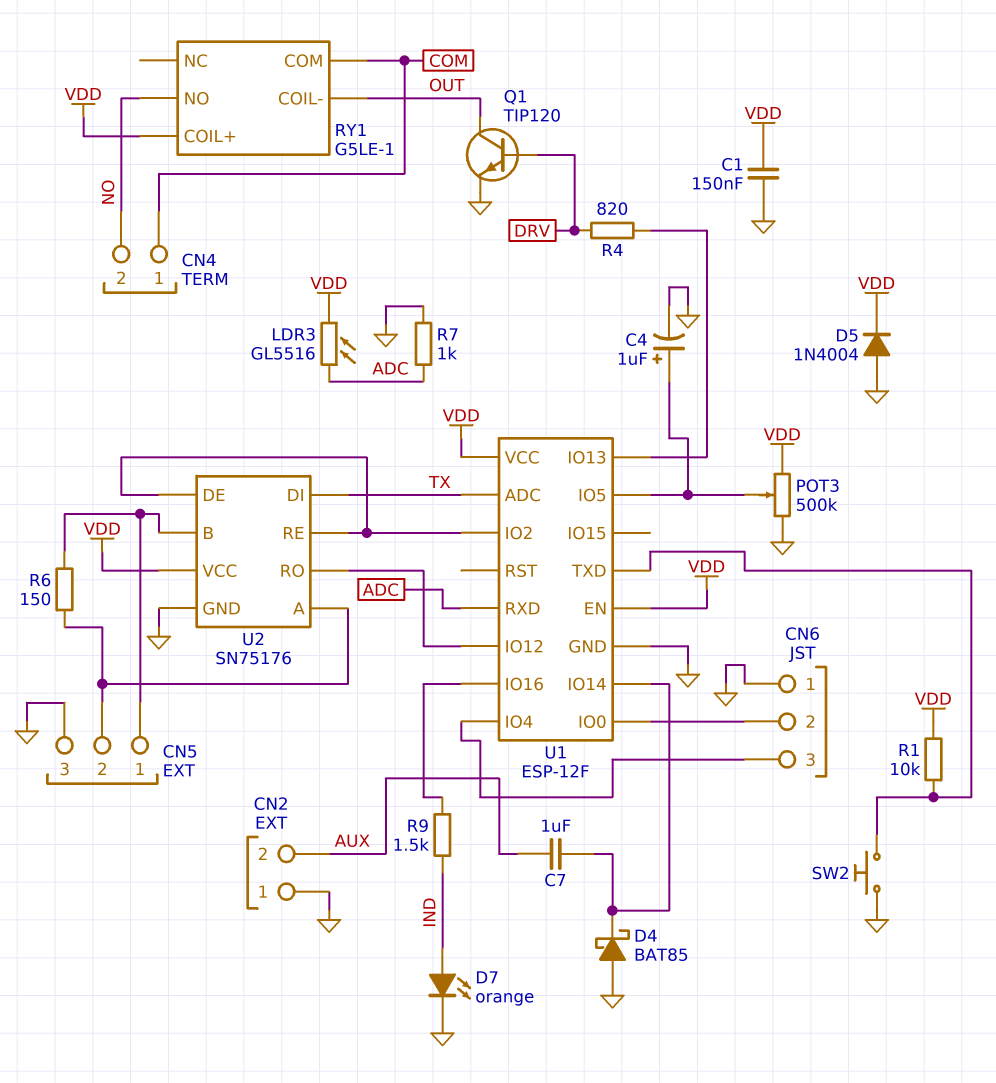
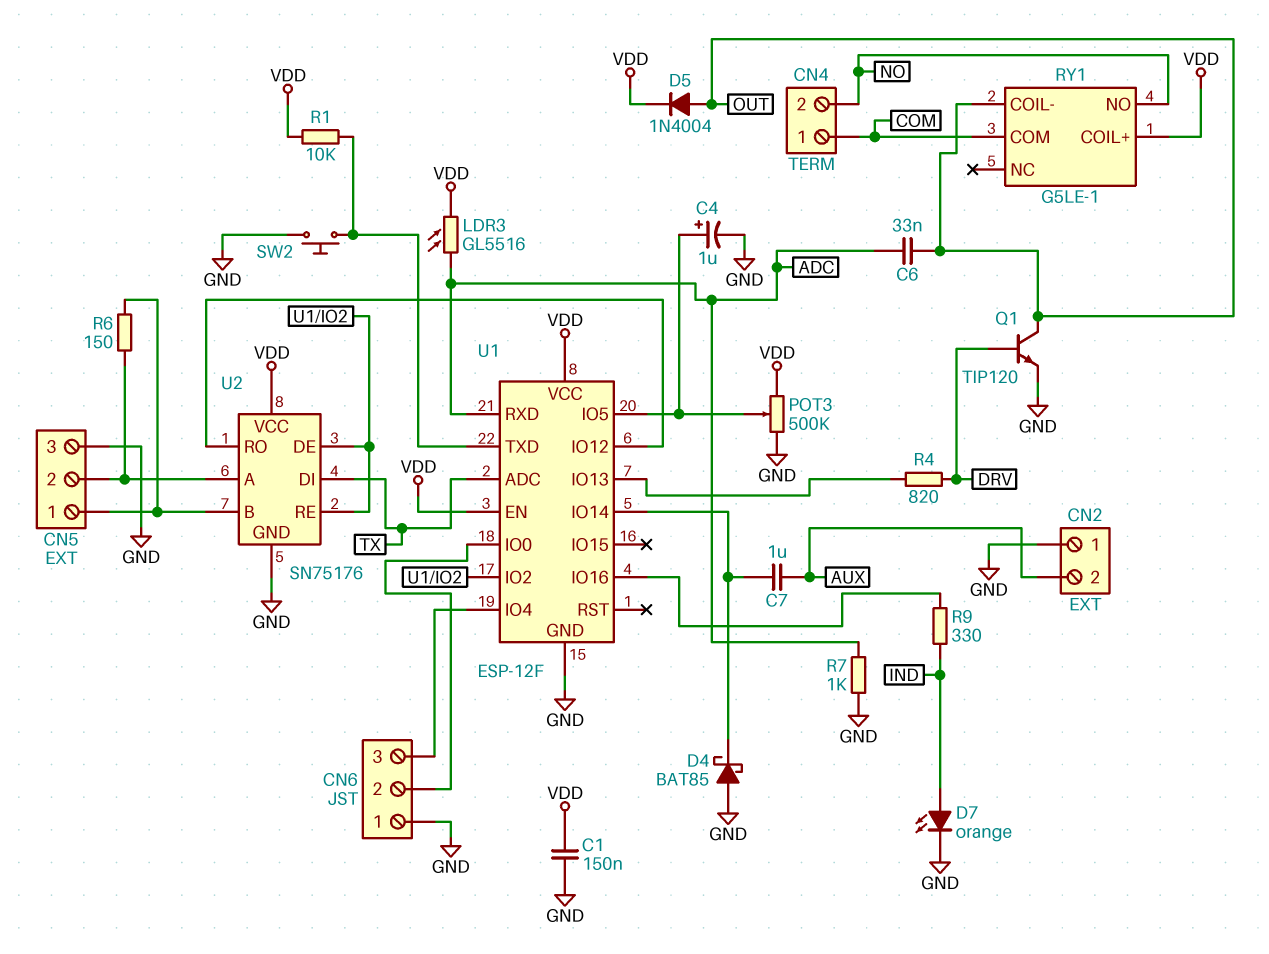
C6: none -> 33nF (ADC, OUT)
D5: diode 1N4004 (A GND, K VDD) -> diode 1N4004 (A OUT, K VDD)
R9: 1.5k (IND, U1/IO16) -> 330 (IND, U1/IO16)

